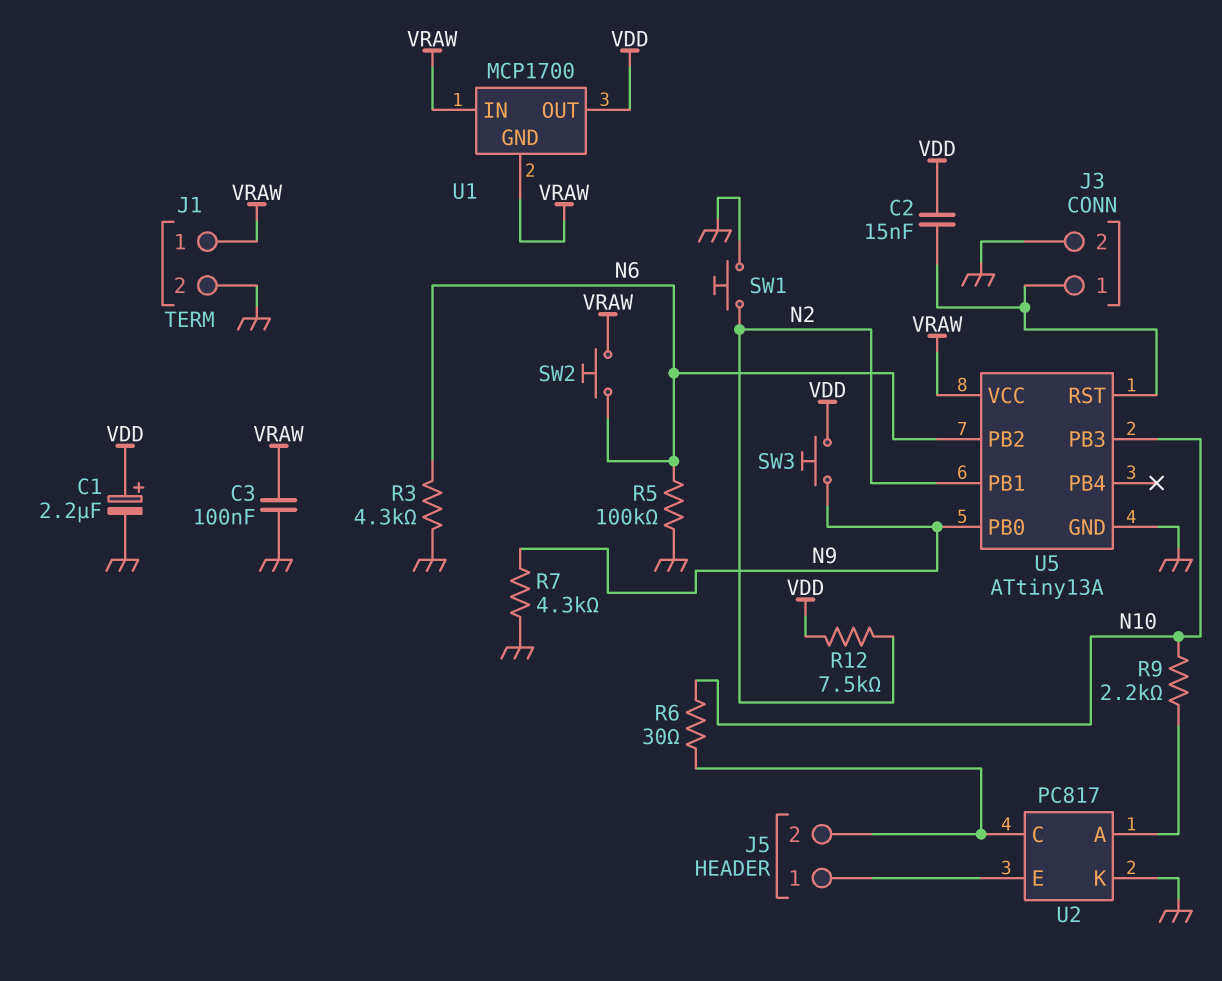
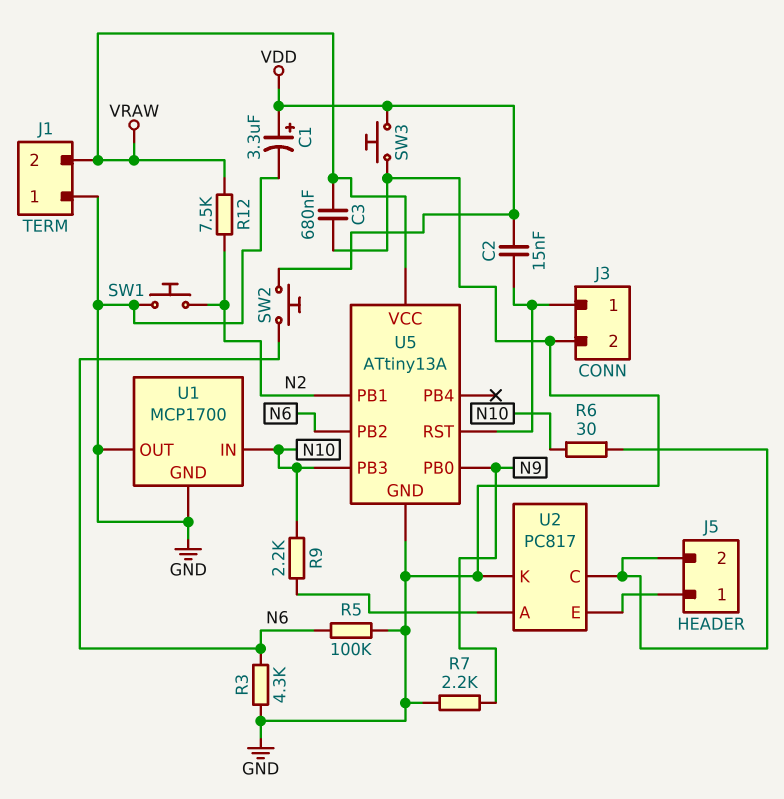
C1: 2.2uF (plus VDD, minus GND) -> 3.3uF (plus VDD, minus GND)
C3: 100nF (GND, VRAW) -> 680nF (GND, VRAW)
J1 pin 1: VRAW -> GND
J1 pin 2: GND -> VRAW
R7: 4.3k (GND, N9) -> 2.2k (GND, N9)
R12: 7.5k (N2, VDD) -> 7.5k (N2, VRAW)
SW2: button (N6, VRAW) -> button (N6, VDD)
SW3: button (N9, VDD) -> button (GND, VDD)
U1 pin GND: VRAW -> GND
U1 pin IN: VRAW -> N10
U1 pin OUT: VDD -> GND

